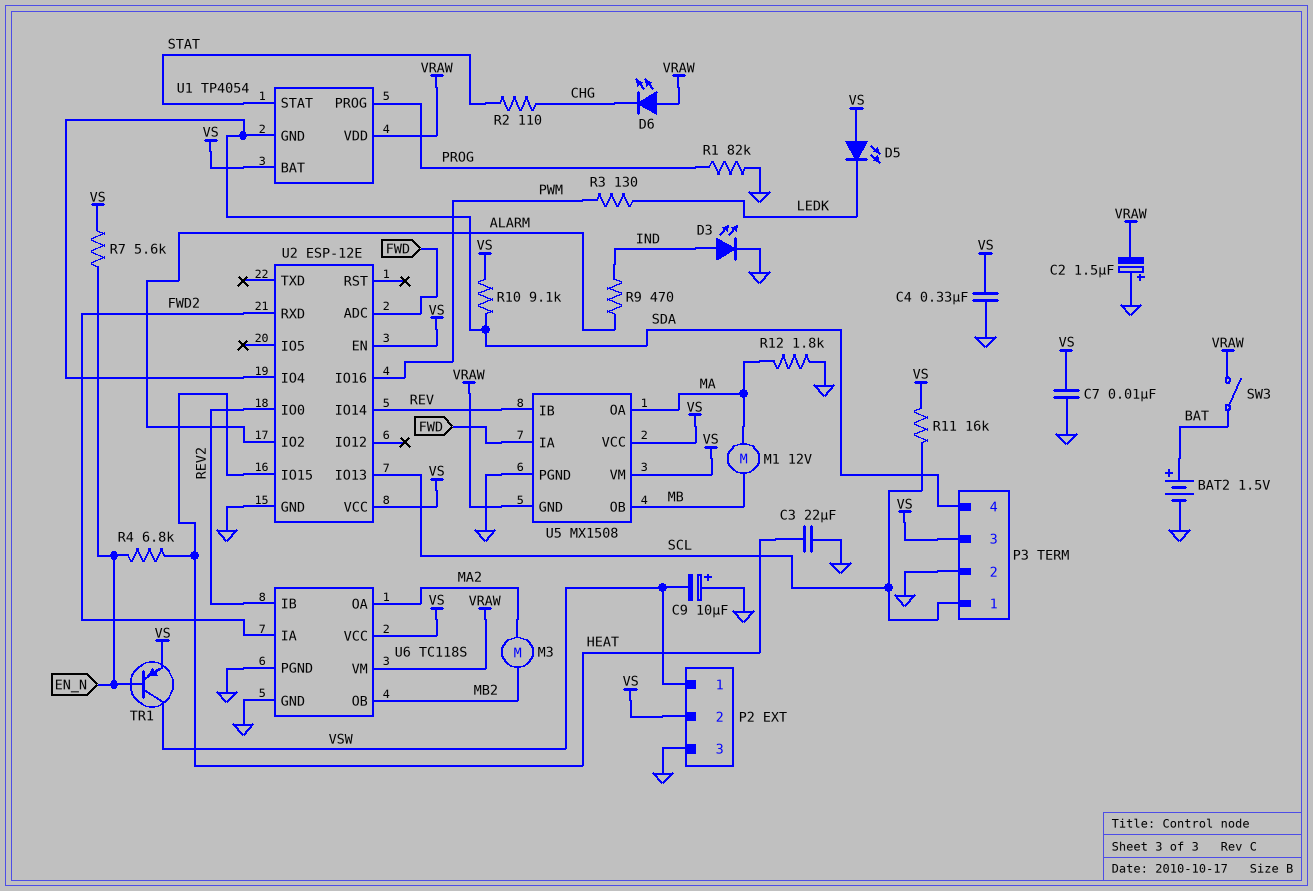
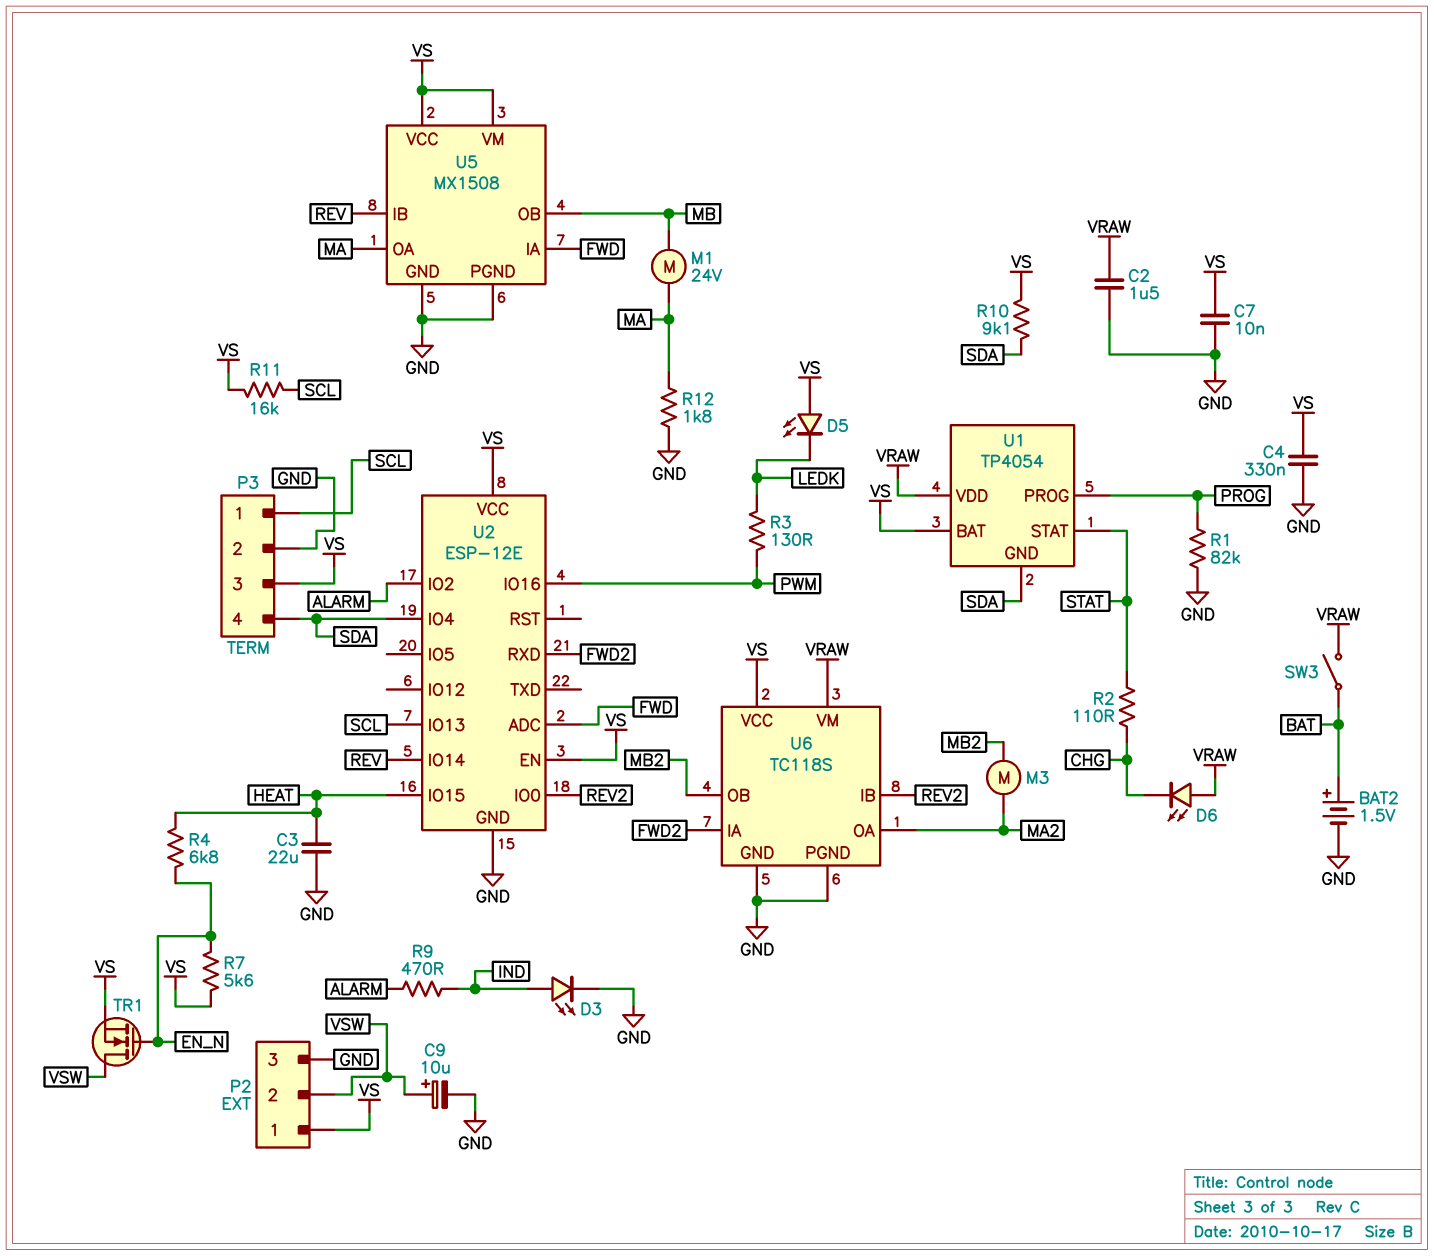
C2: 1.5uF (plus GND, minus VRAW) -> 1.5uF (GND, VRAW)
C9: 10uF (plus GND, minus VSW) -> 10uF (plus VSW, minus GND)
M1: motor 12V (MA, MB) -> motor 24V (MA, MB)
P2 pin 1: VSW -> VS
P2 pin 2: VS -> VSW
TR1: PNP (B EN_N, C VSW, E VS) -> NMOS (G EN_N, D VSW, S VS)
U5 pin GND: VRAW -> GND

